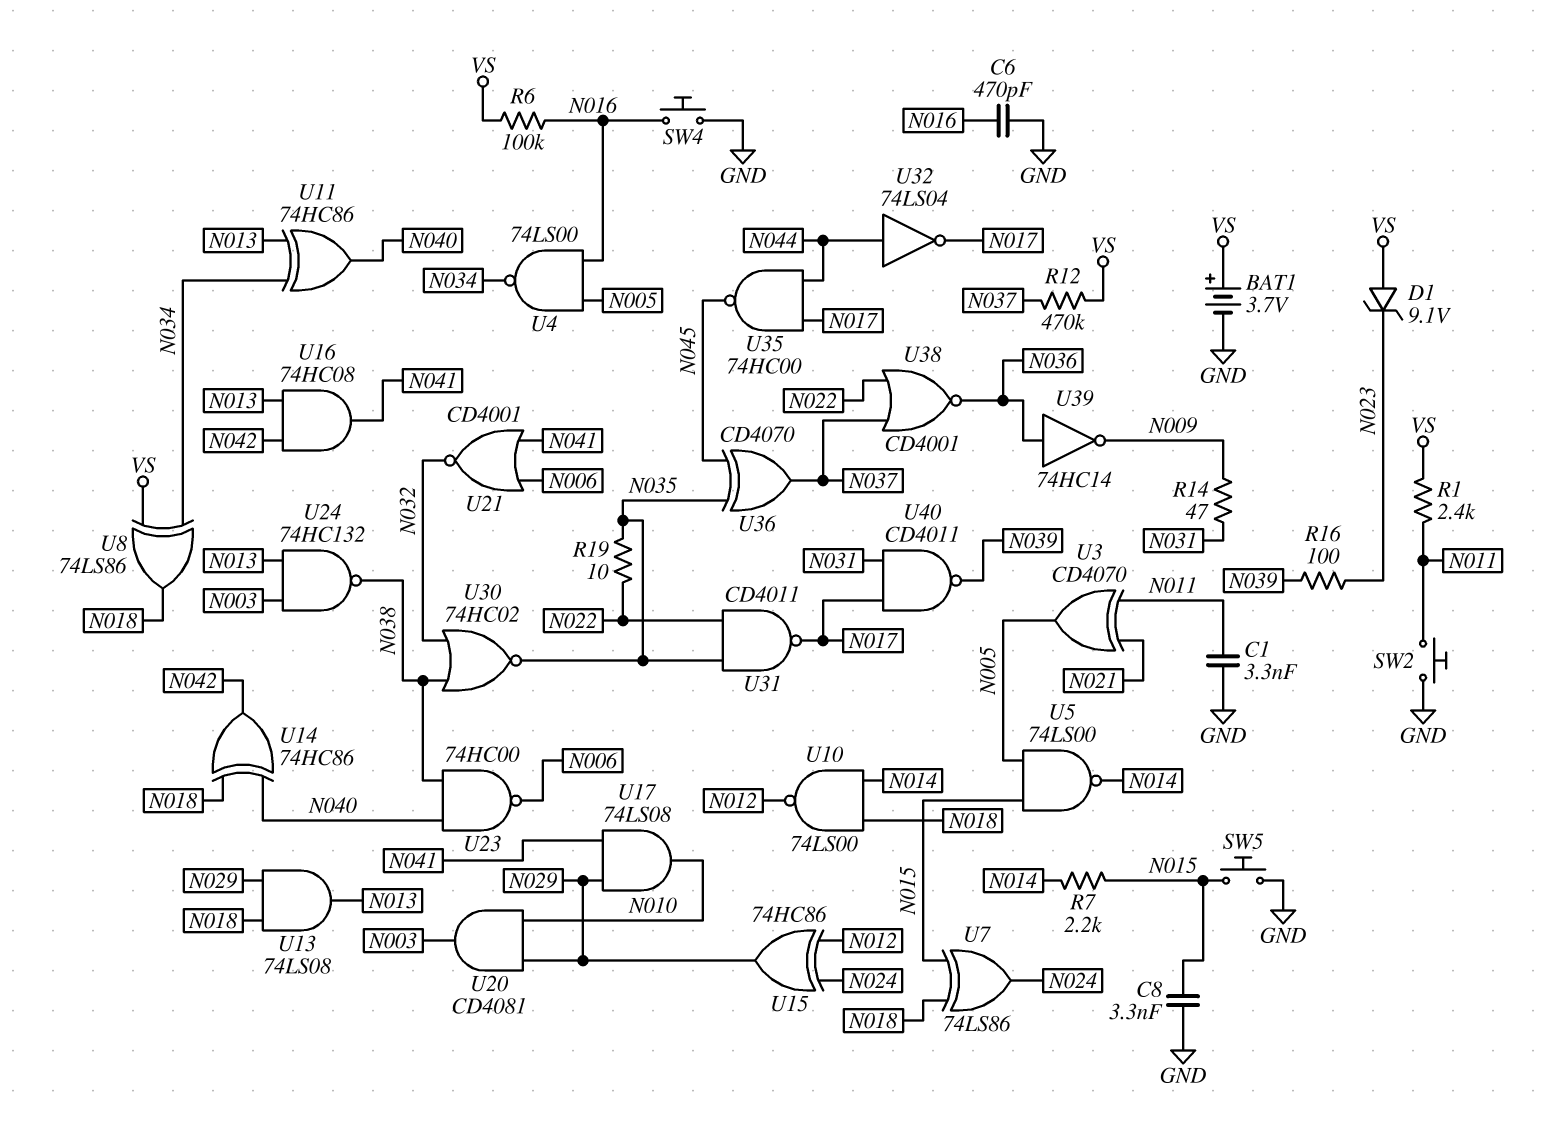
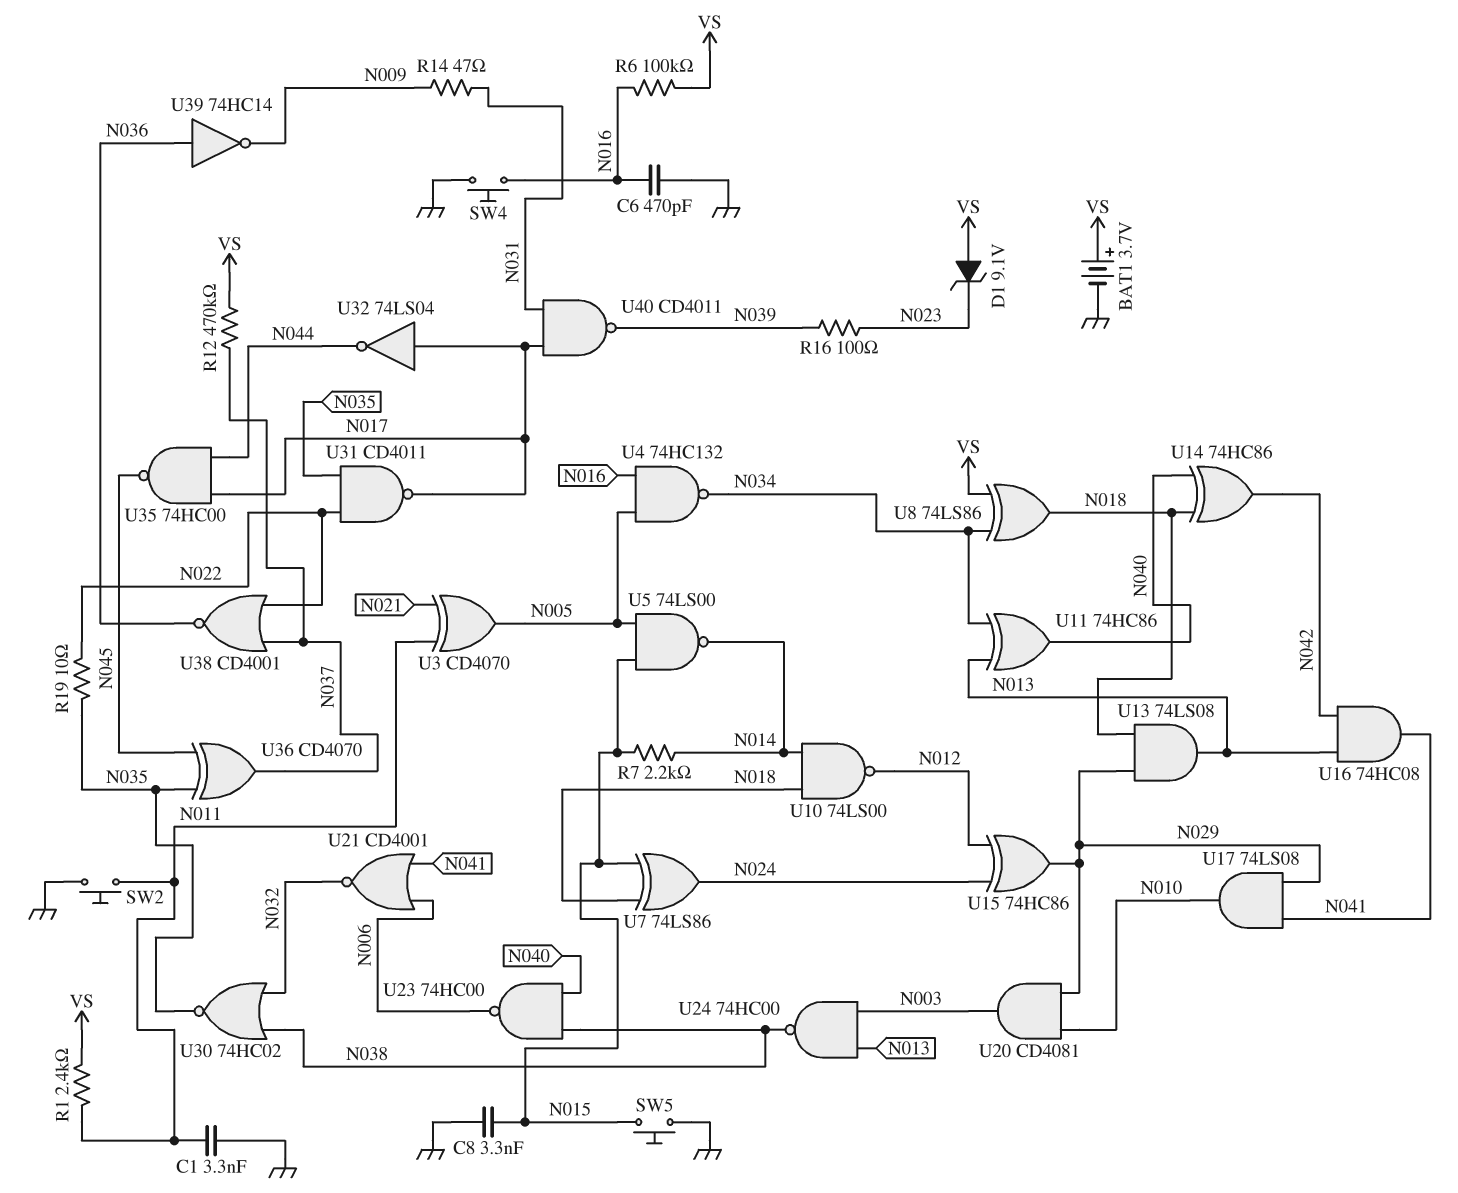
U4: NAND 74LS00 (in N005, in N016, out N034) -> NAND 74HC132 (in N005, in N016, out N034)
U24: NAND 74HC132 (in N003, in N013, out N038) -> NAND 74HC00 (in N003, in N013, out N038)
U32: NOT 74LS04 (in N044, out N017) -> NOT 74LS04 (in N017, out N044)

